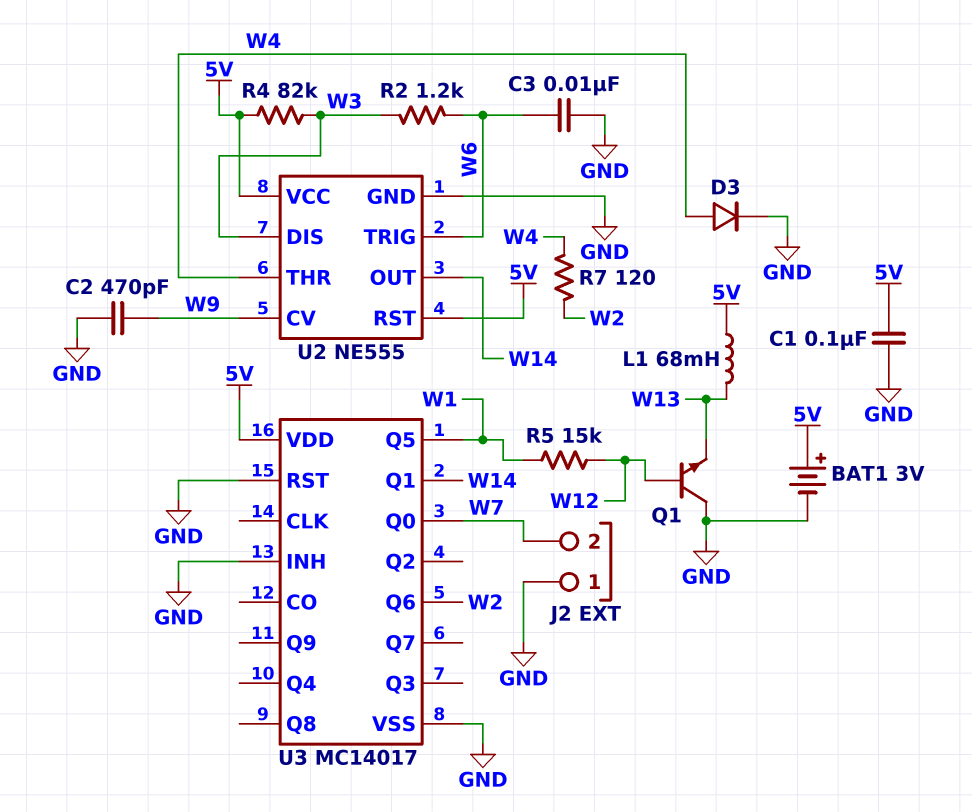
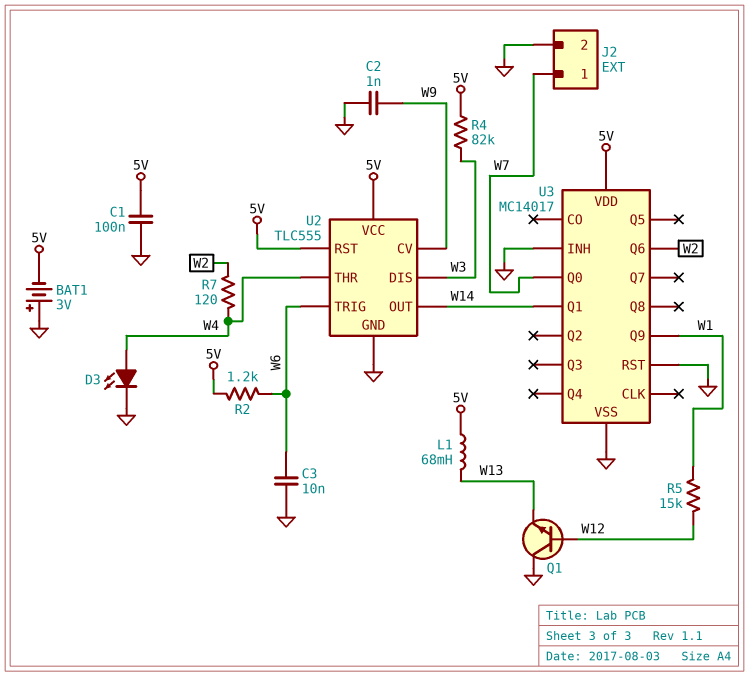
BAT1: 3V (plus 5V, minus GND) -> 3V (plus GND, minus 5V)
C2: 470pF (GND, W9) -> 1nF (GND, W9)
D3: diode (A W4, K GND) -> LED (A W4, K GND)
J2 pin 1: GND -> W7
J2 pin 2: W7 -> GND
R2: 1.2k (W3, W6) -> 1.2k (5V, W6)
U2: NE555 -> TLC555
U3 pin Q5: W1 -> none
U3 pin Q9: none -> W1

